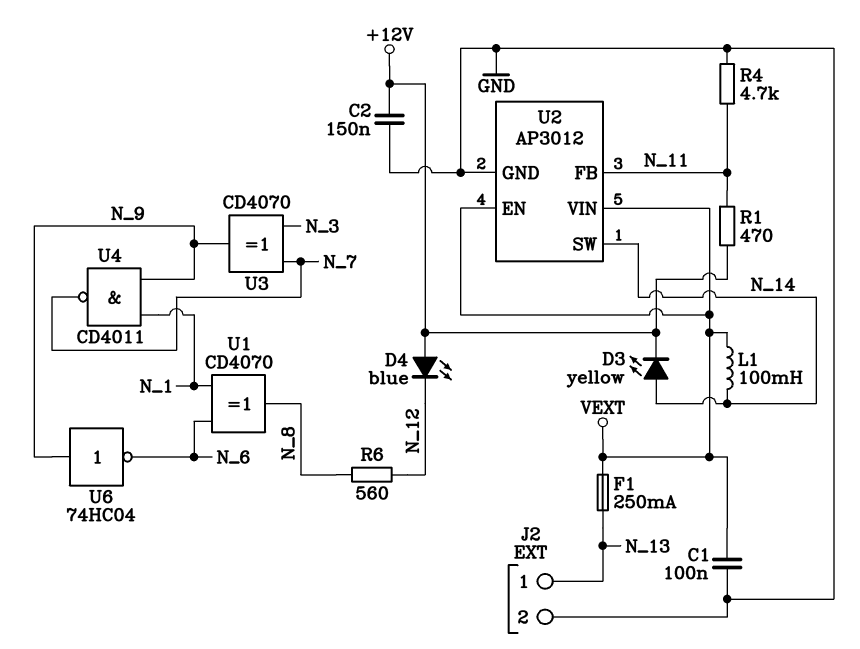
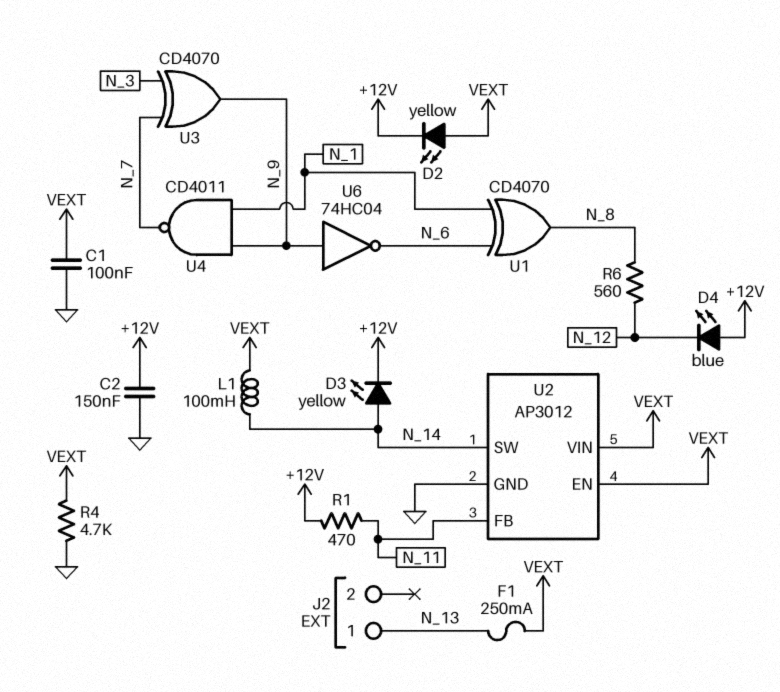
D2: none -> LED yellow (A VEXT, K +12V)
J2 pin 2: GND -> none
R4: 4.7k (GND, N_11) -> 4.7k (GND, VEXT)

